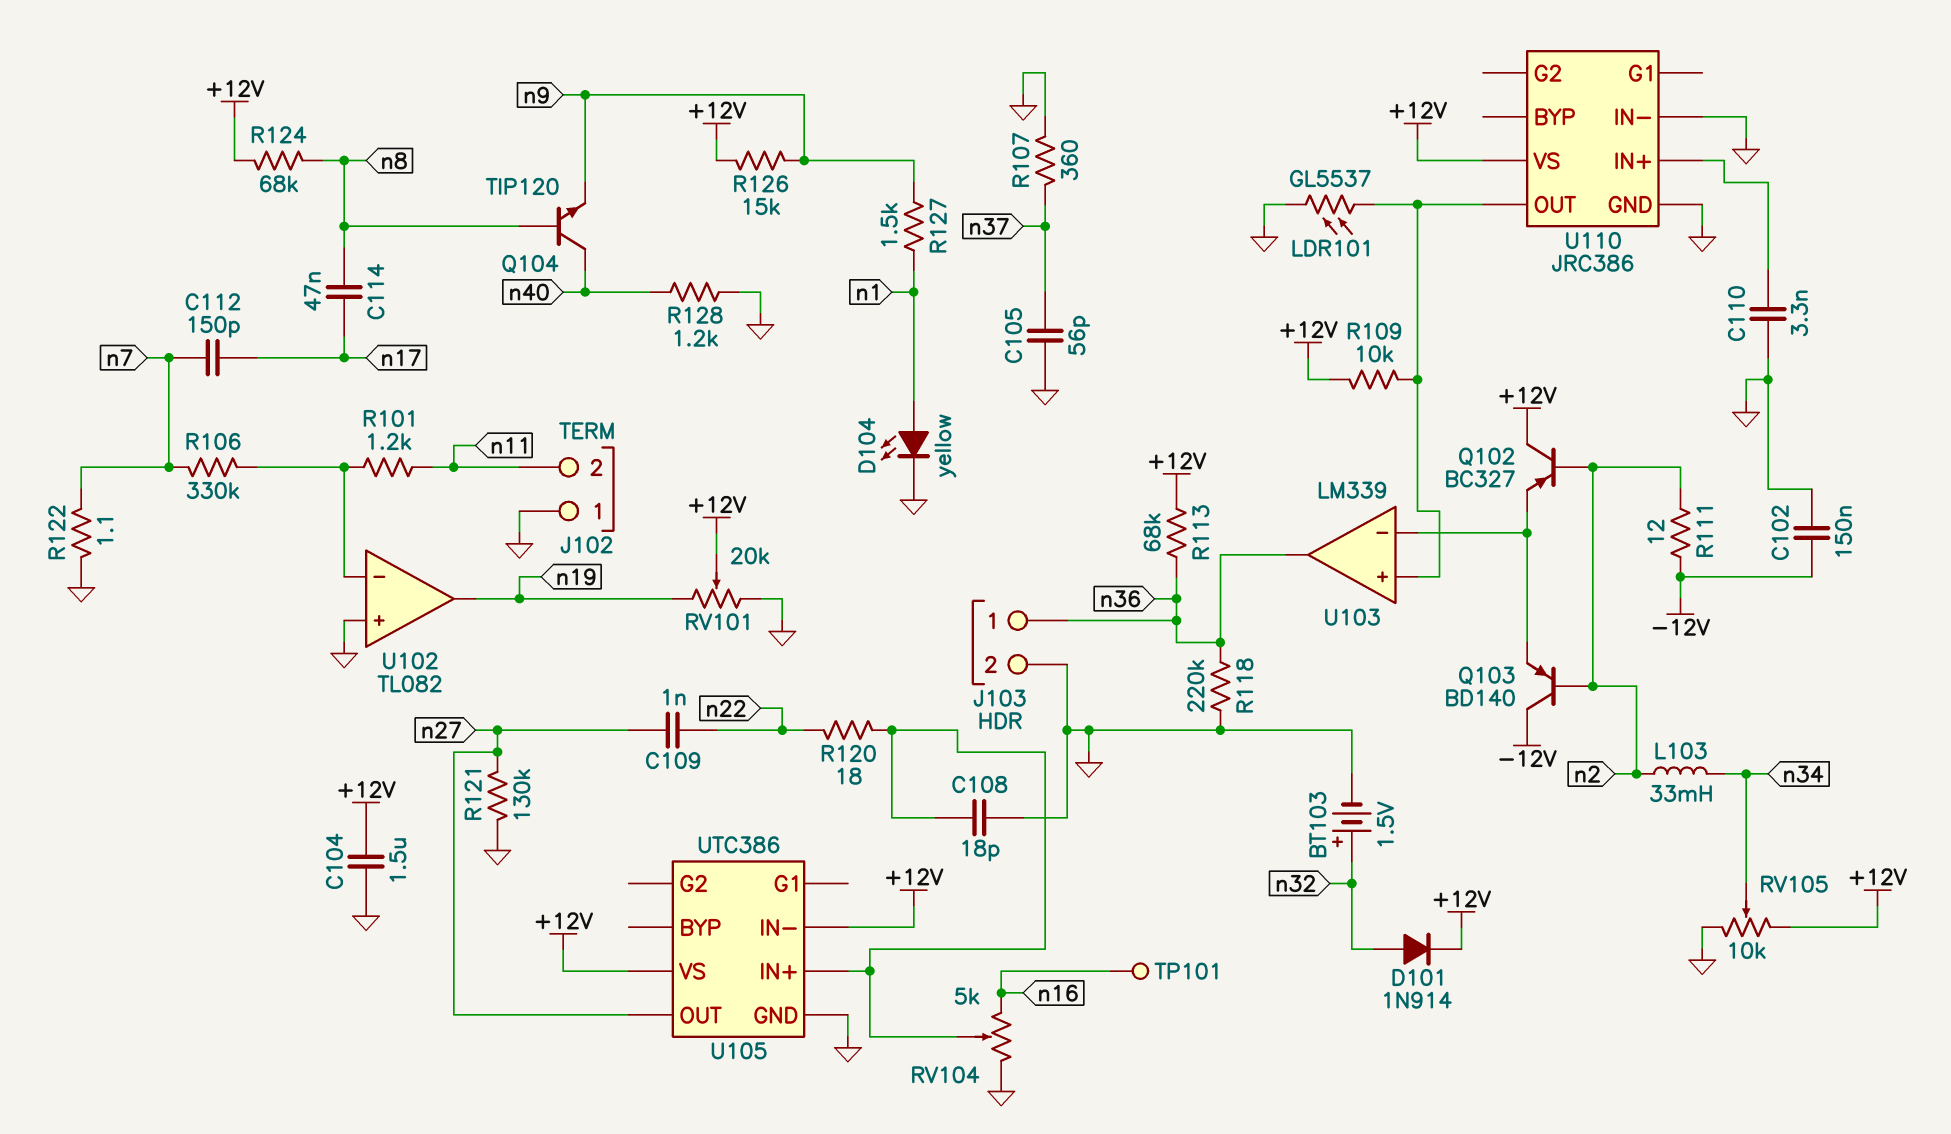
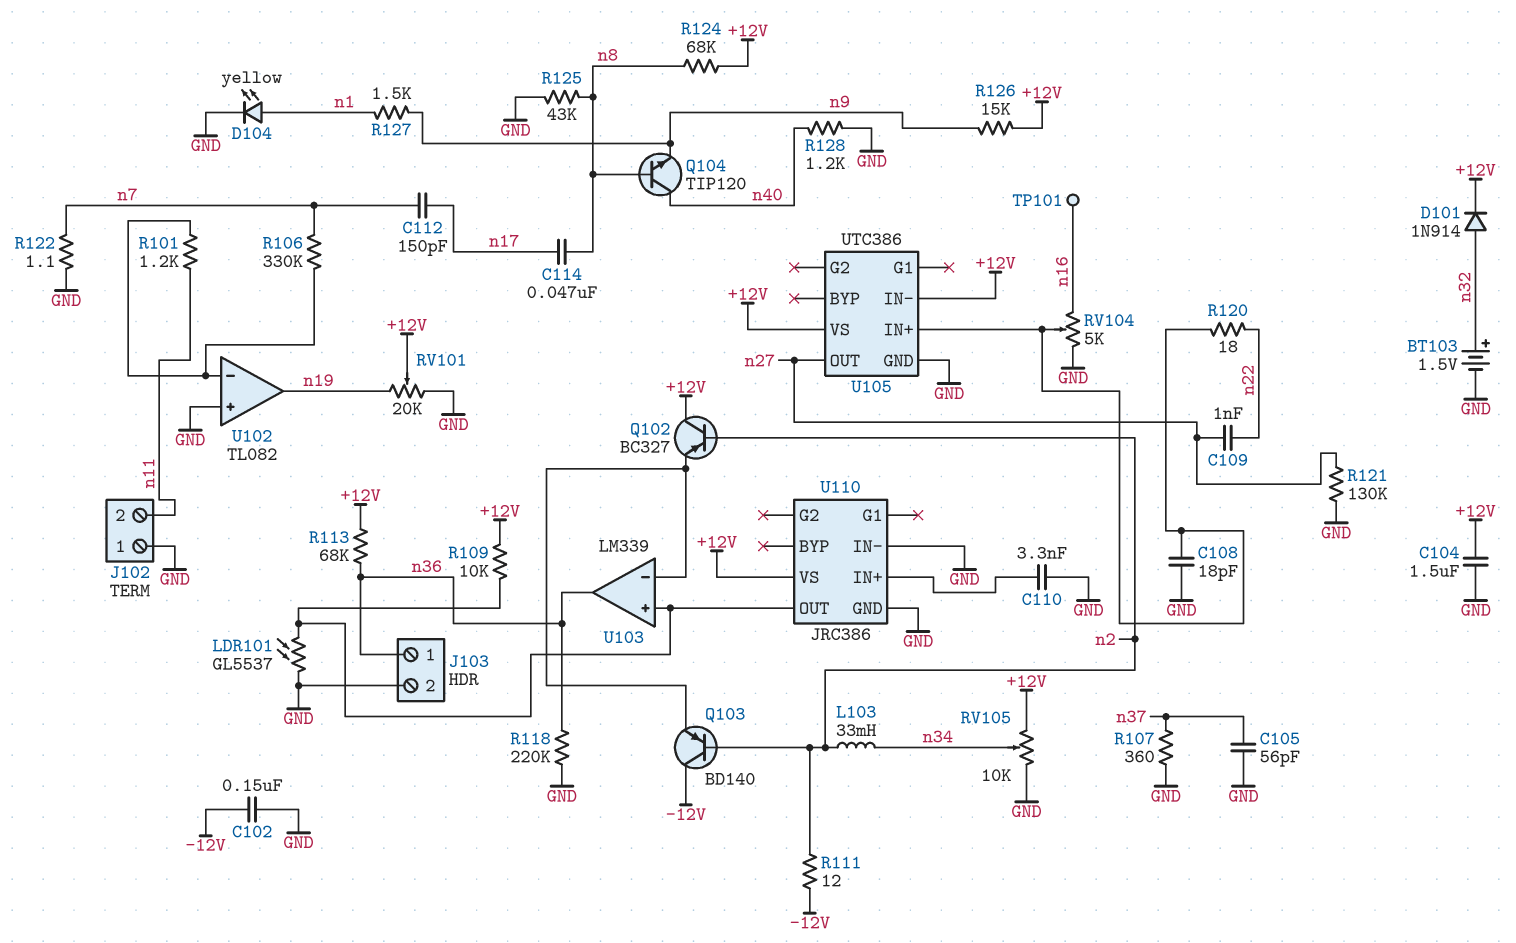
R125: none -> 43k (GND, n8)

